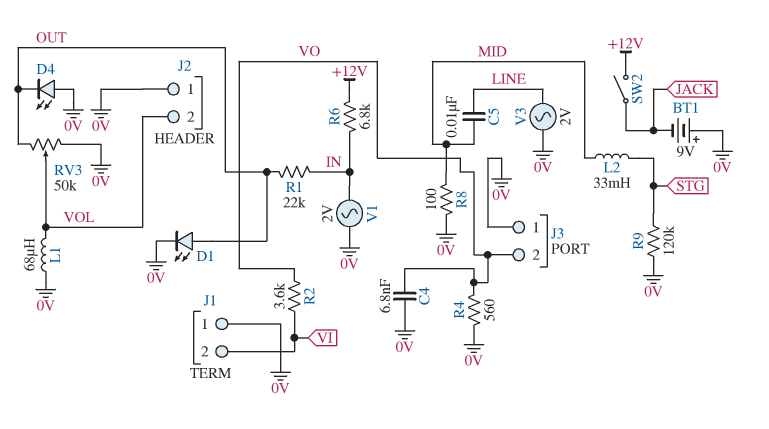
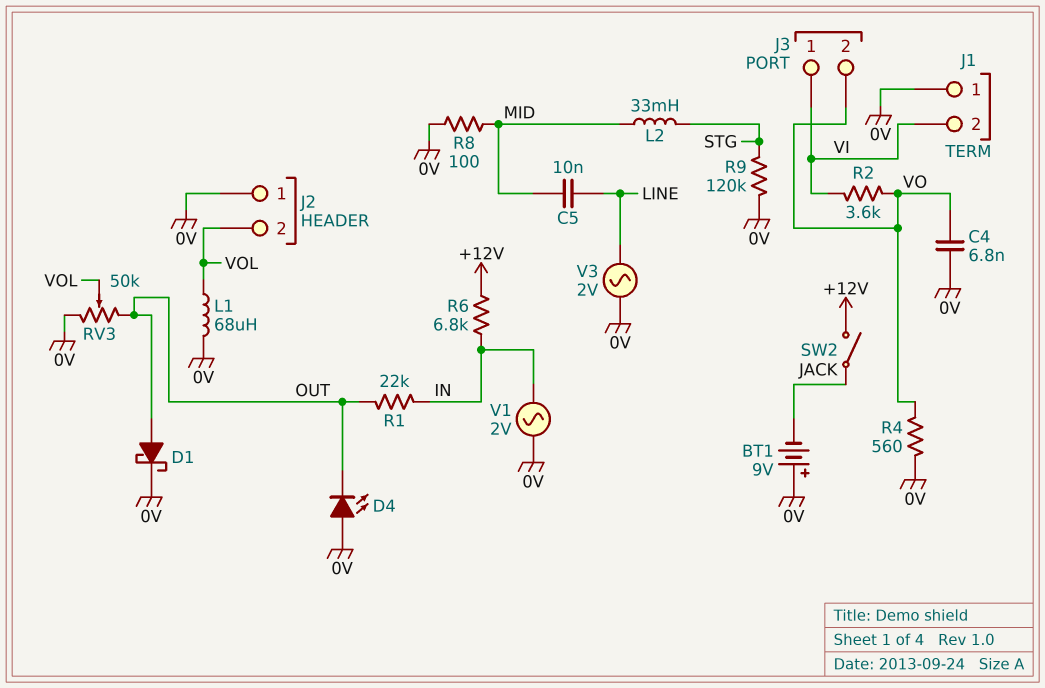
D1: LED (A OUT, K 0V) -> schottky (A OUT, K 0V)
J3 pin 1: 0V -> VI

